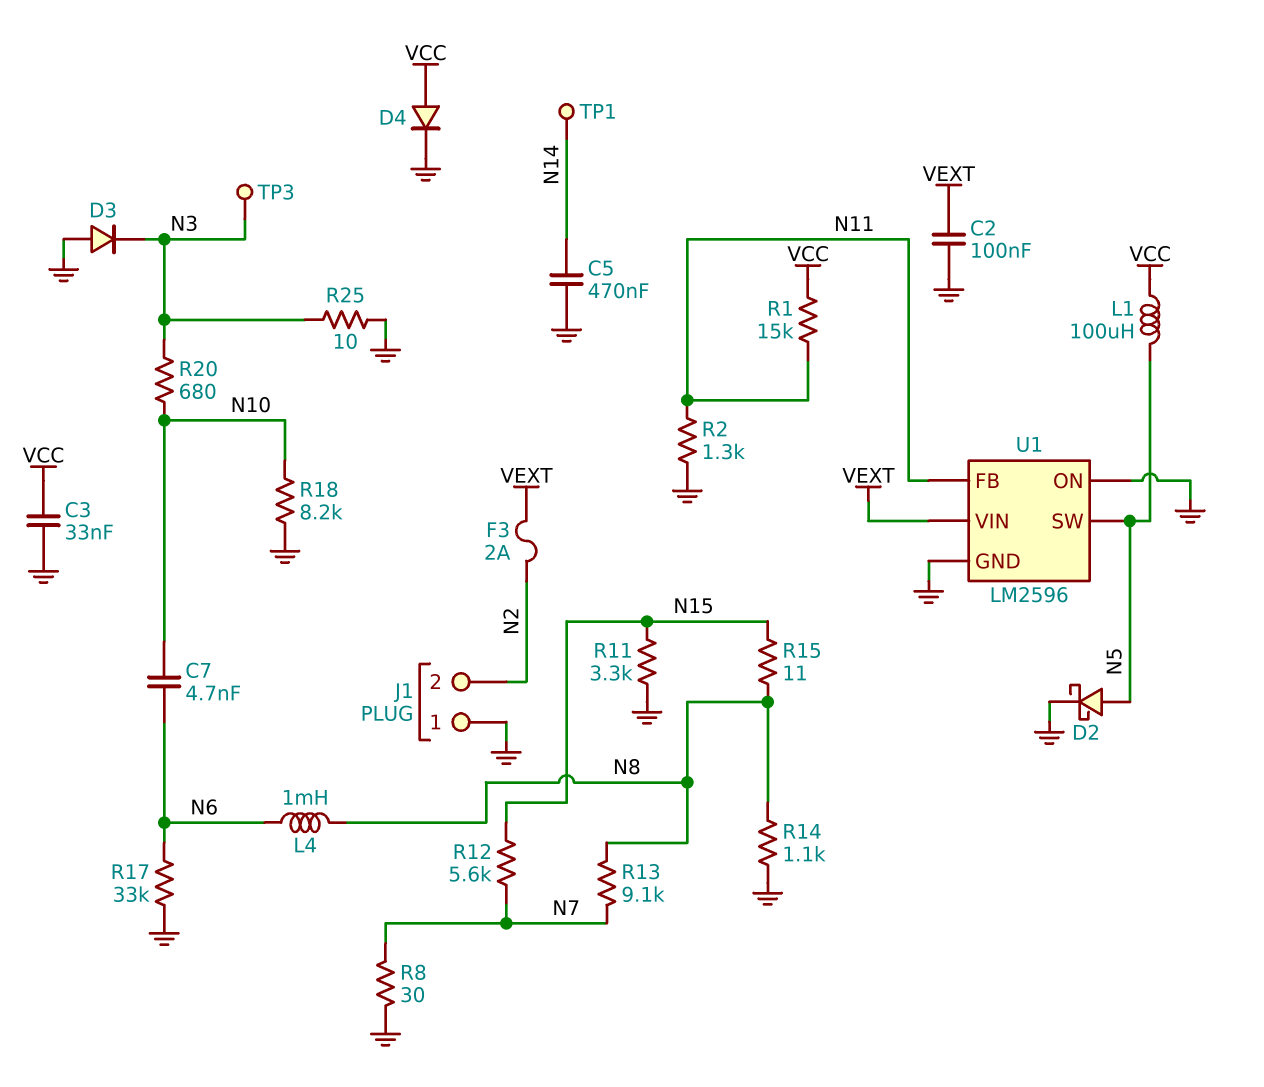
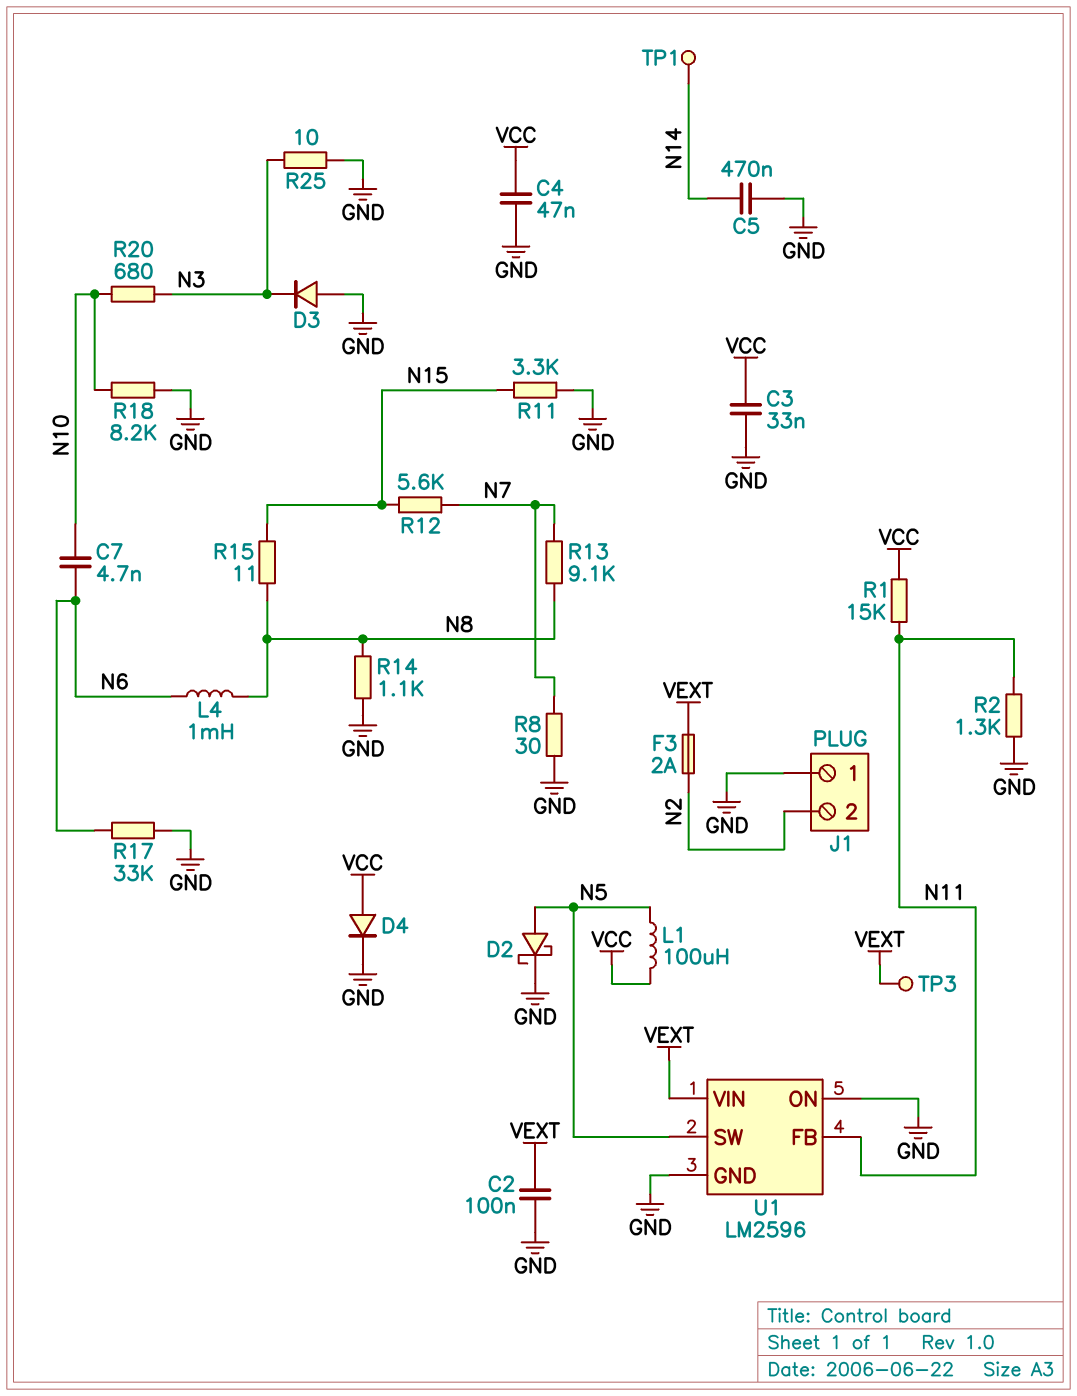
C4: none -> 47nF (GND, VCC)
TP3: test point (N3) -> test point (VEXT)

